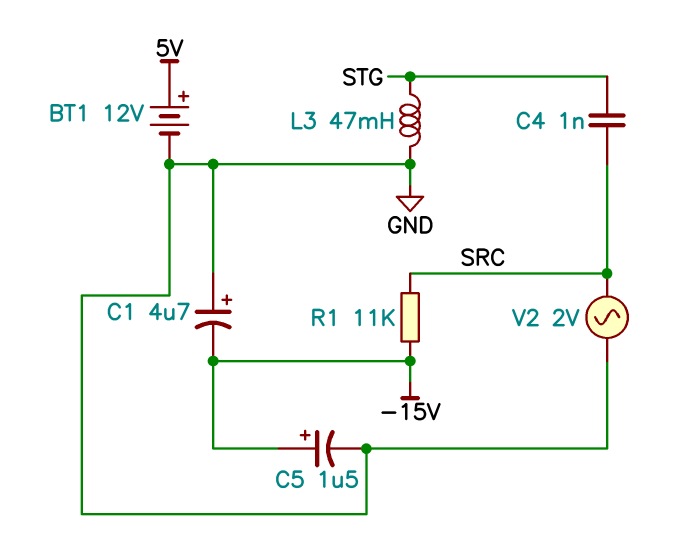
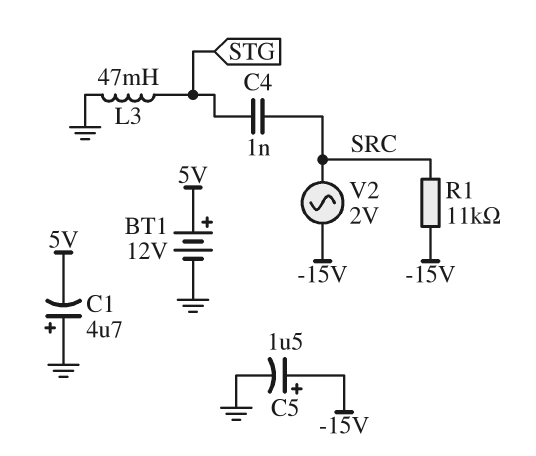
C1: 4.7uF (plus GND, minus -15V) -> 4.7uF (plus GND, minus 5V)
V2: AC 2V (GND, SRC) -> AC 2V (-15V, SRC)

